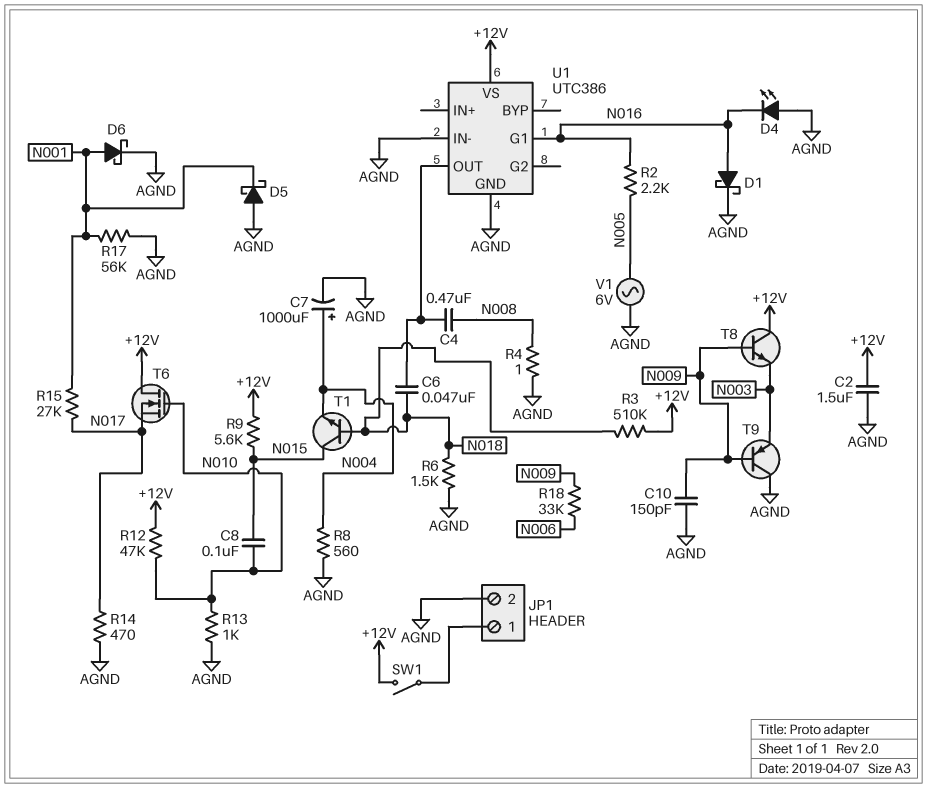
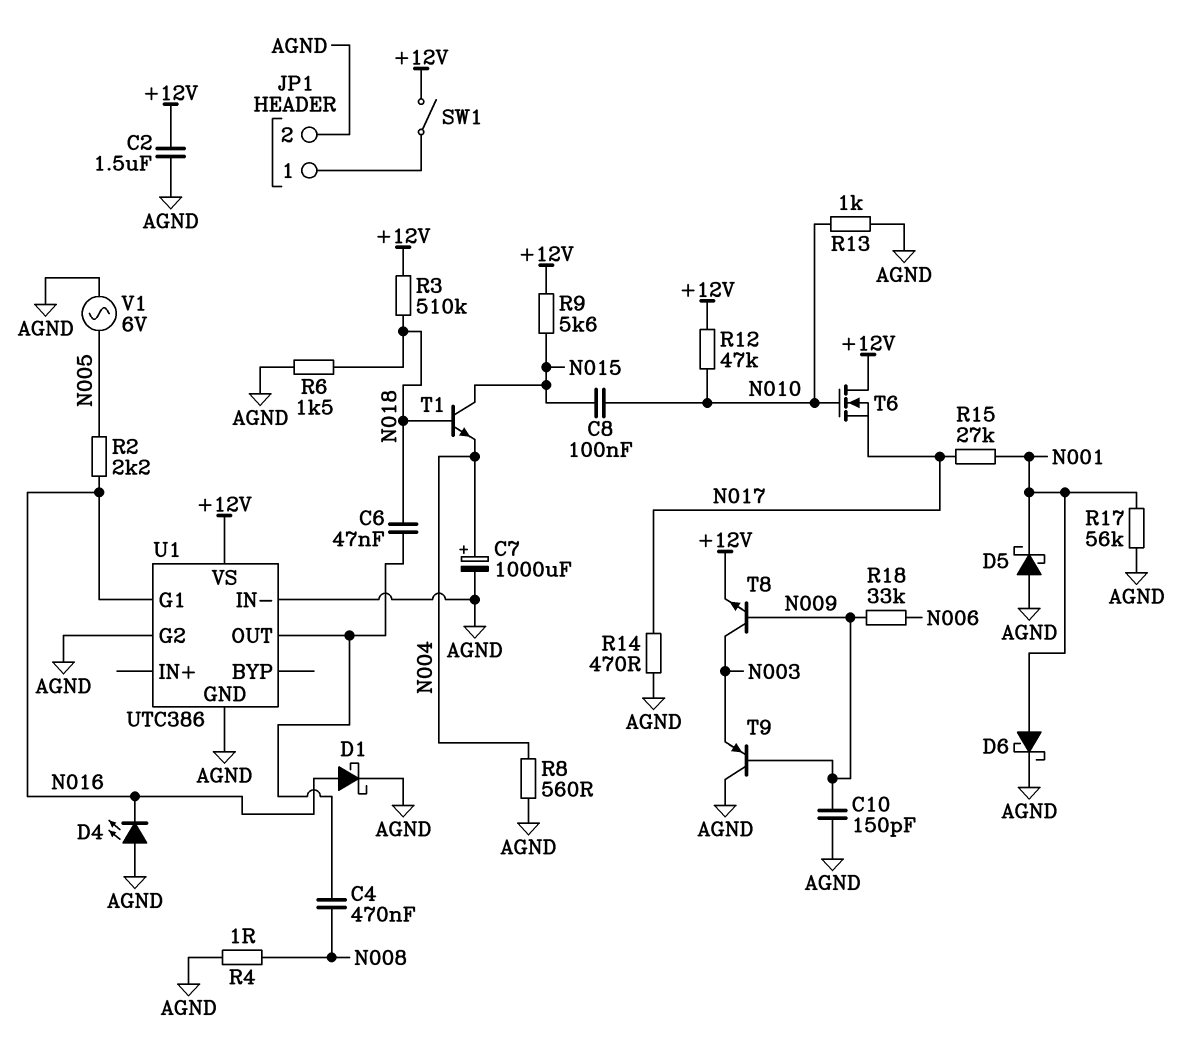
T8: NPN (B N009, C +12V, E N003) -> NPN (B N009, C N003, E +12V)
U1 pin G2: none -> AGND

